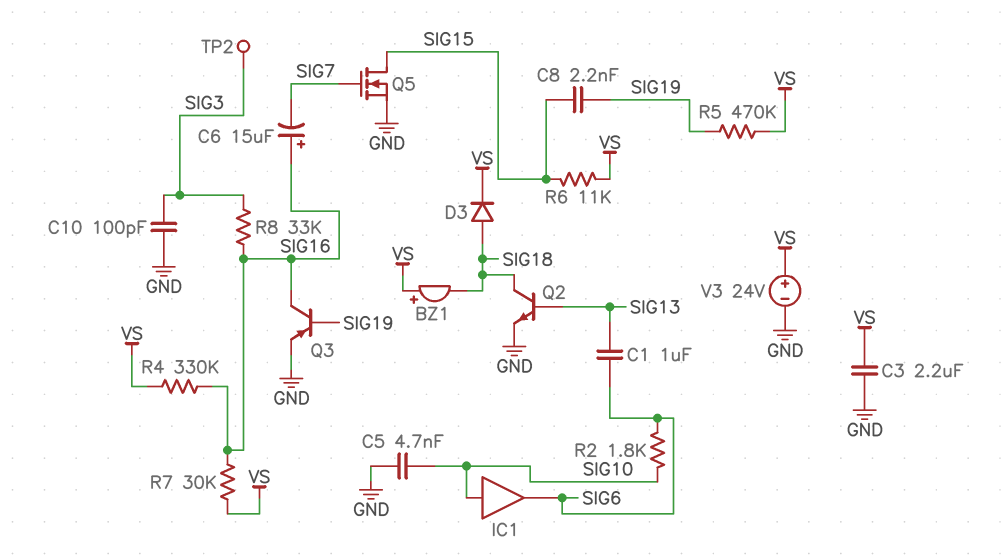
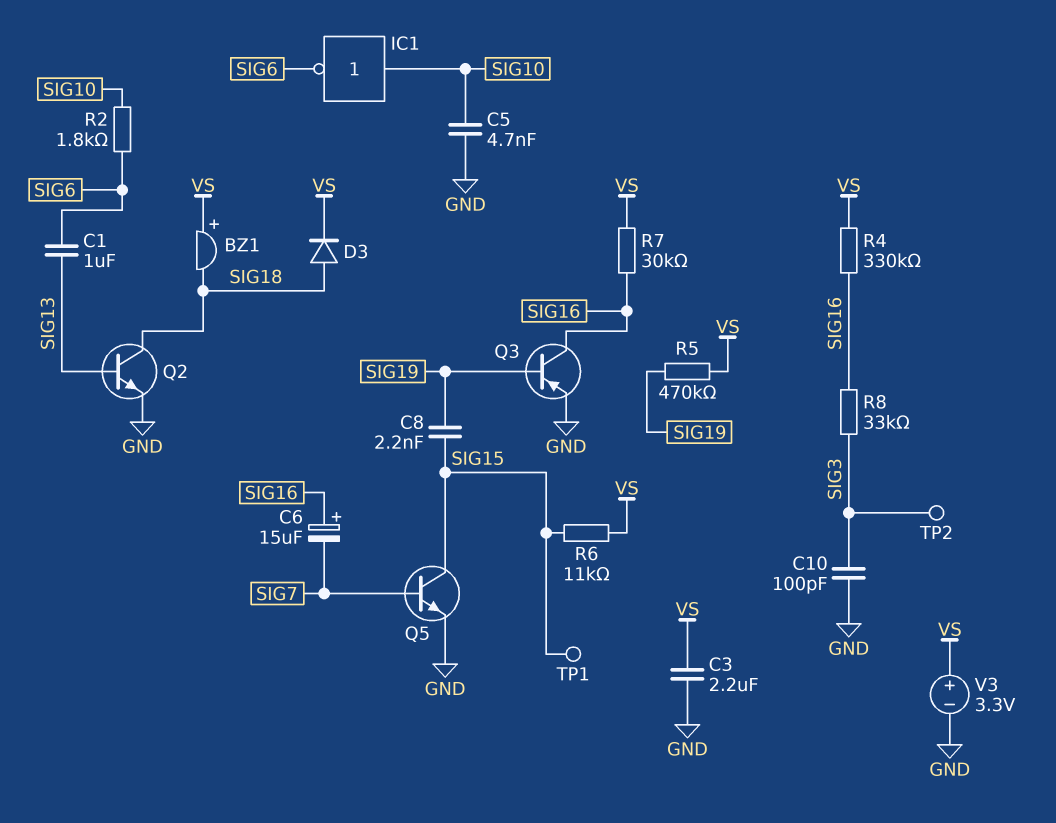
IC1: buffer (in SIG10, out SIG6) -> NOT (in SIG10, out SIG6)
Q5: NMOS (G SIG7, D SIG15, S GND) -> NPN (B SIG7, C SIG15, E GND)
TP1: none -> test point (SIG15)
V3: 24V (plus VS, minus GND) -> 3.3V (plus VS, minus GND)

